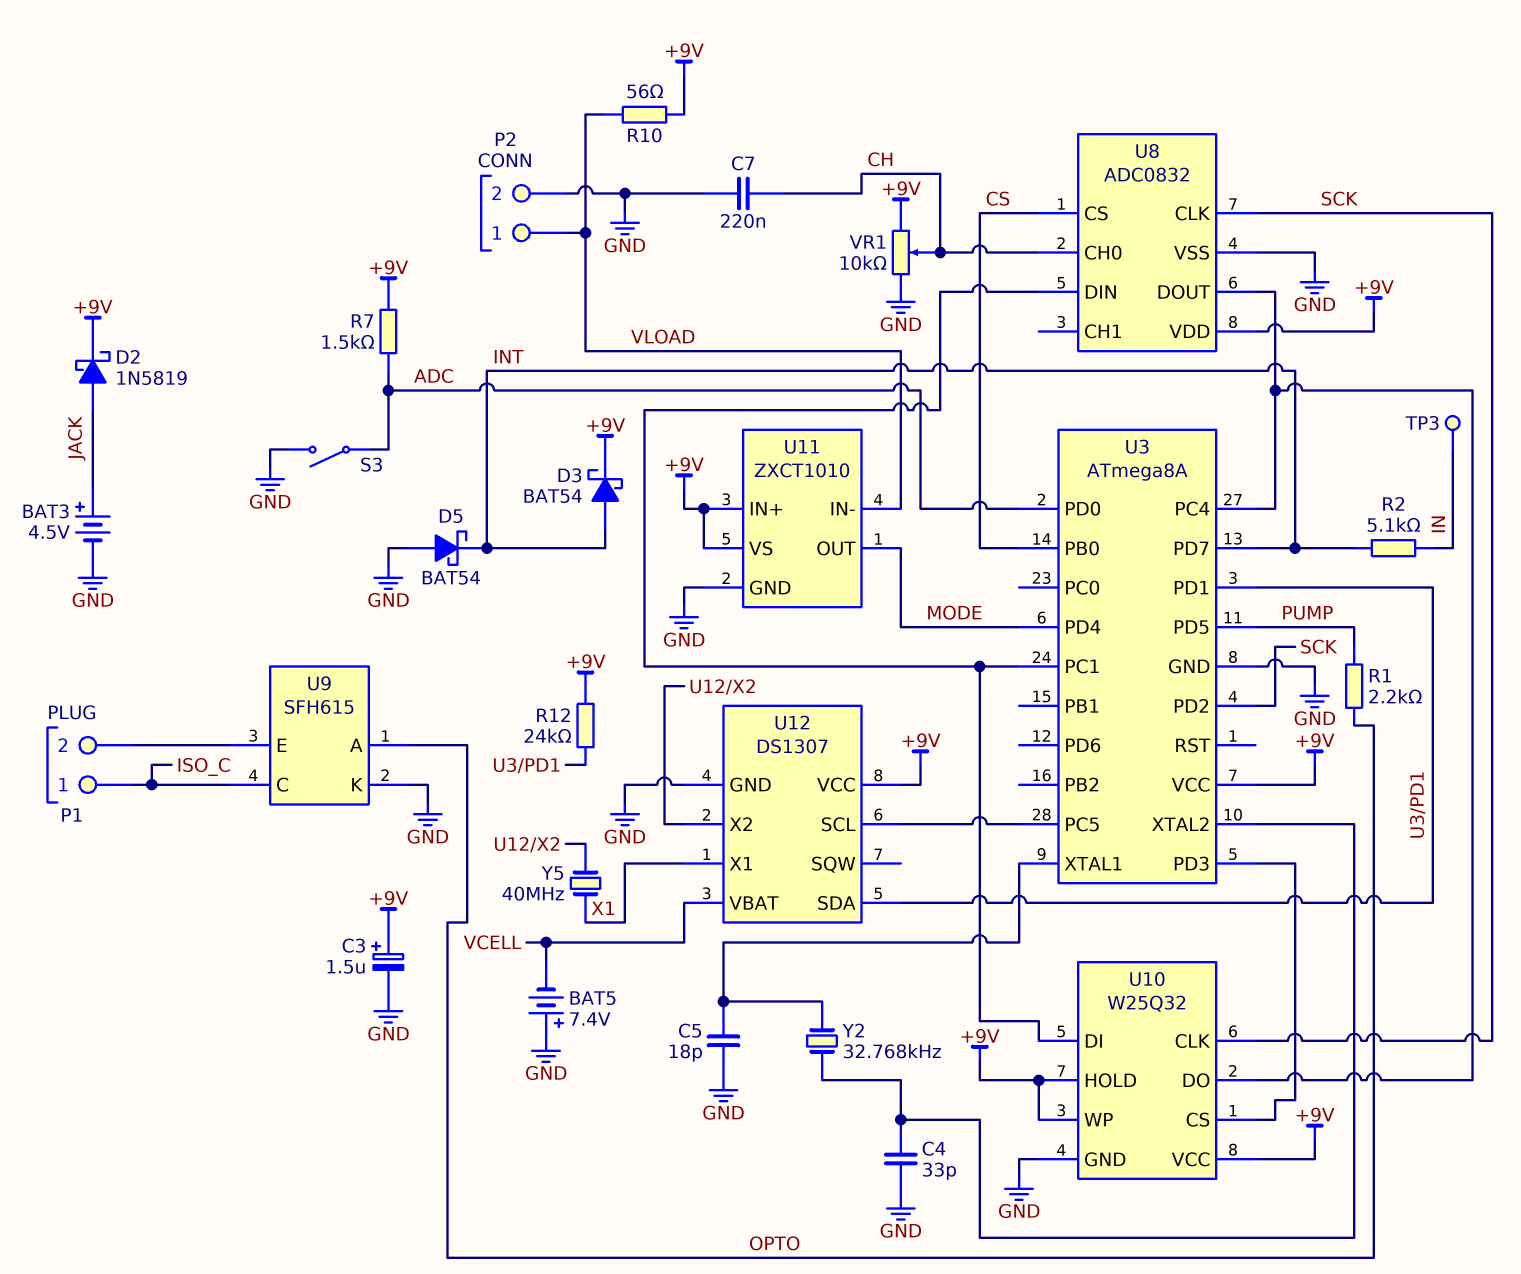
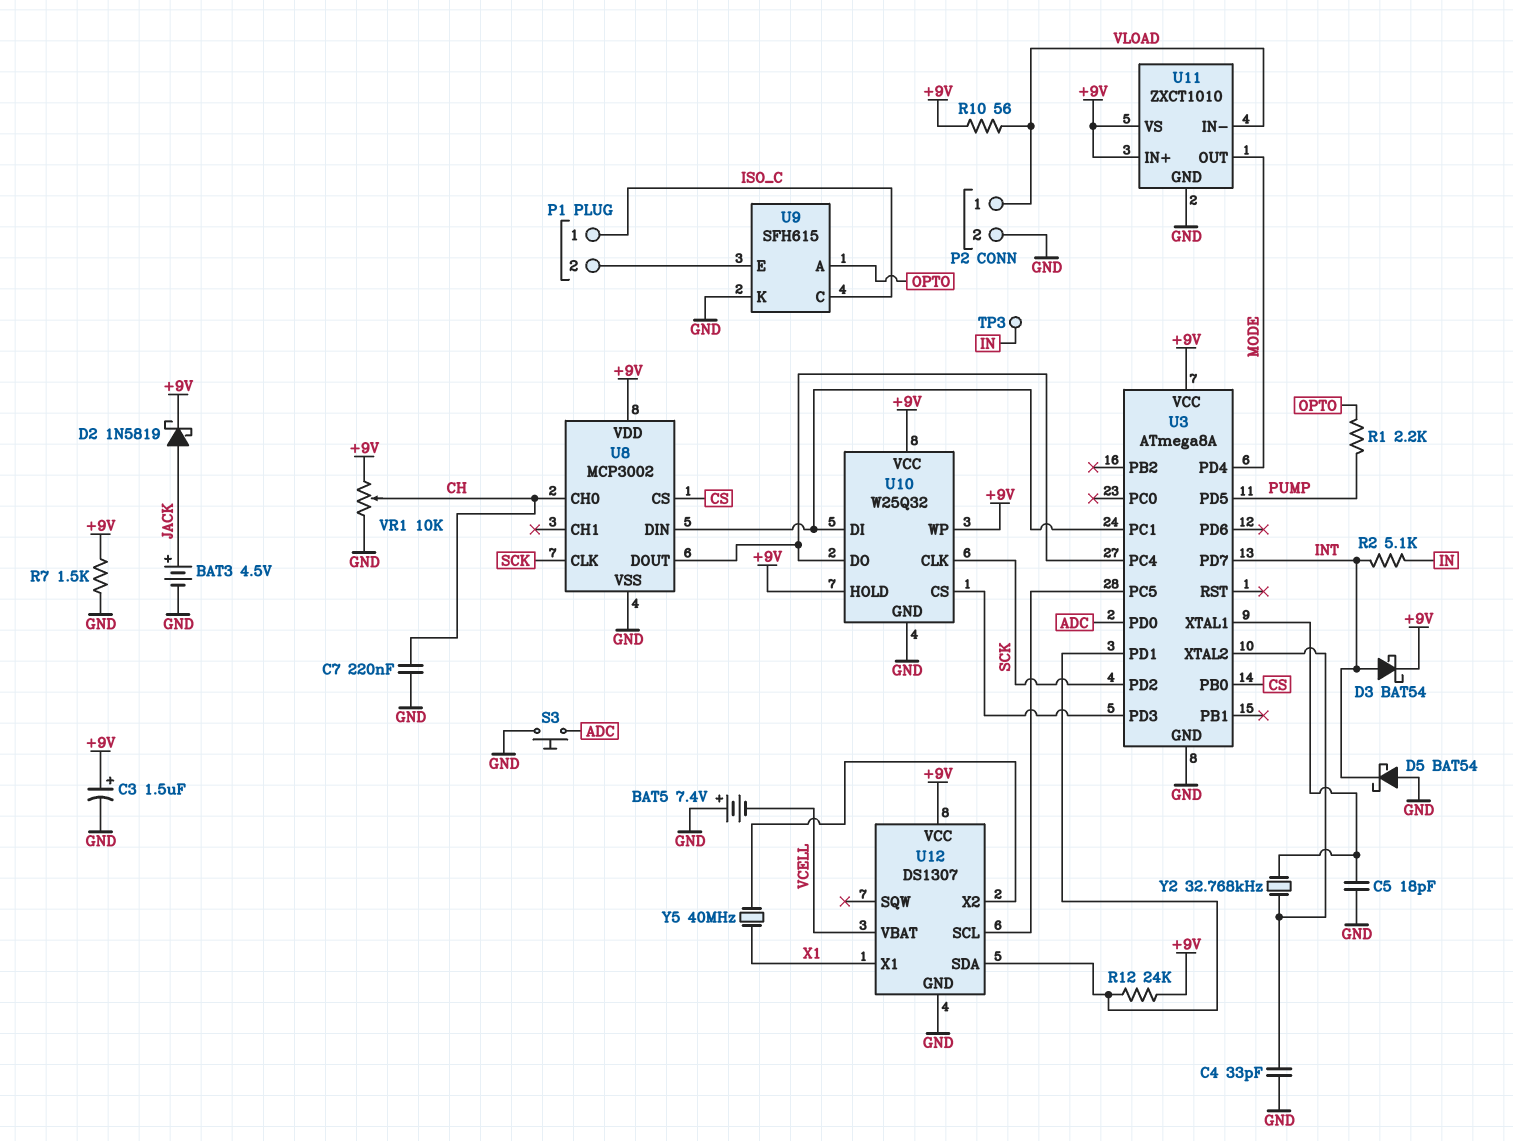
R7: 1.5k (+9V, ADC) -> 1.5k (+9V, GND)
S3: switch (ADC, GND) -> button (ADC, GND)
U8: ADC0832 -> MCP3002

